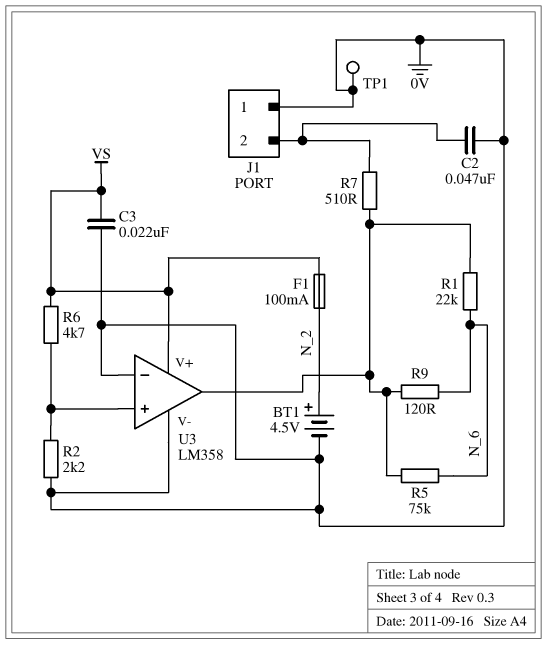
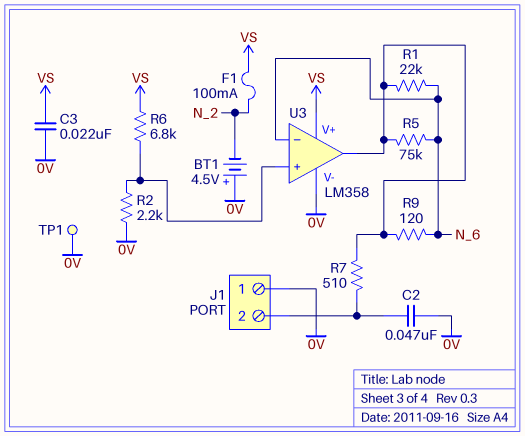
BT1: 4.5V (plus N_2, minus 0V) -> 4.5V (plus 0V, minus N_2)
R6: 4.7k (U3/in+, VS) -> 6.8k (U3/in+, VS)
U3 pin in-: 0V -> N_6

